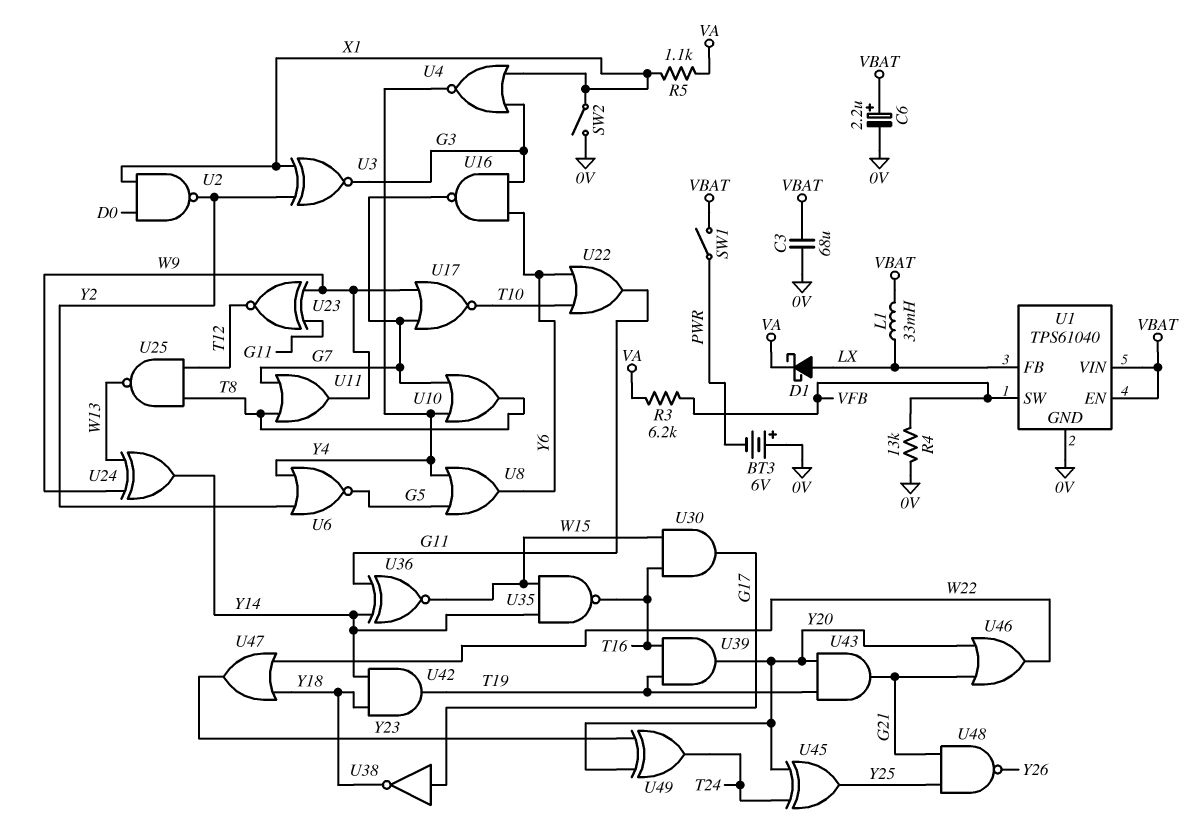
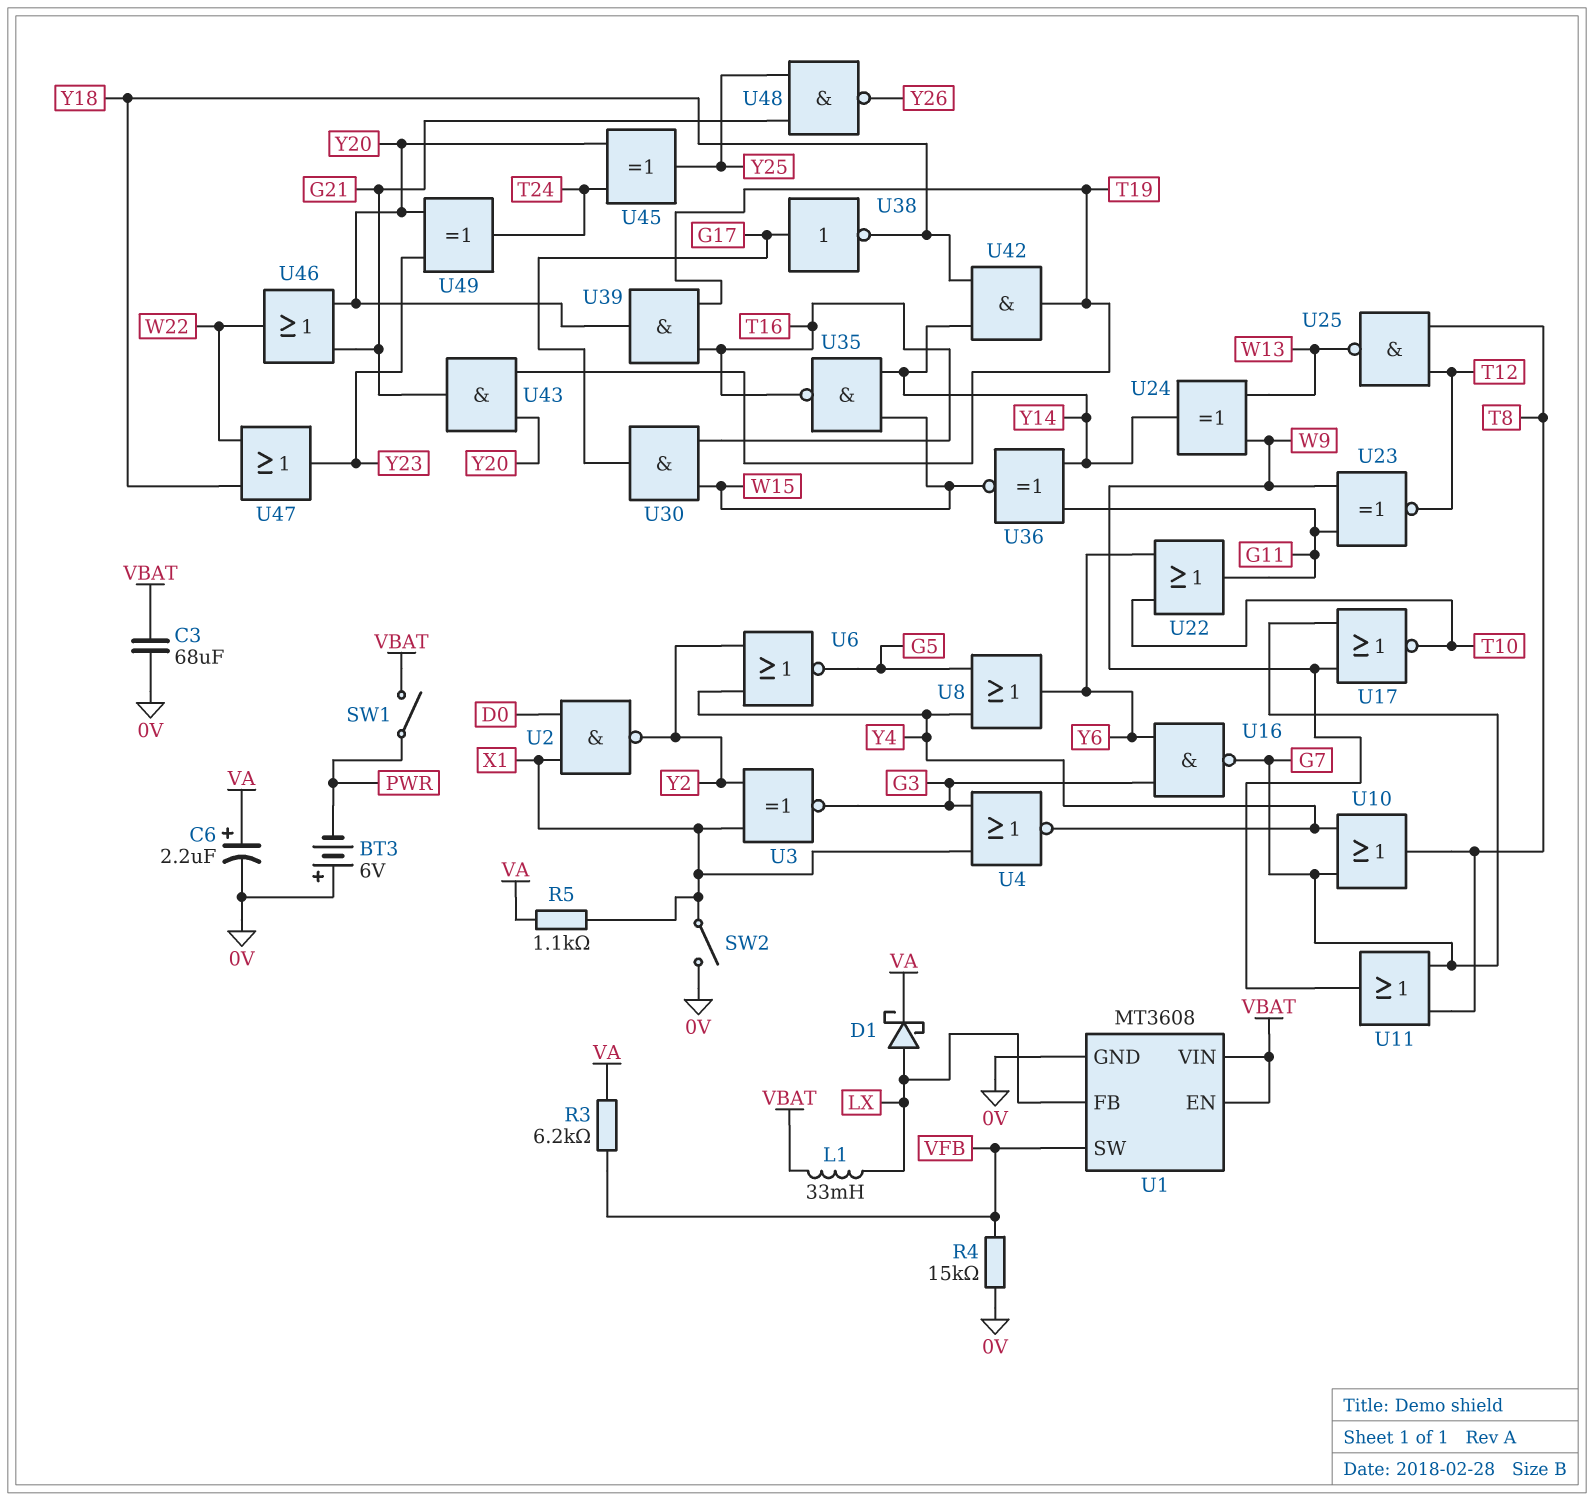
C6: 2.2uF (plus VBAT, minus 0V) -> 2.2uF (plus VA, minus 0V)
R4: 13k (0V, VFB) -> 15k (0V, VFB)
U1: TPS61040 -> MT3608

